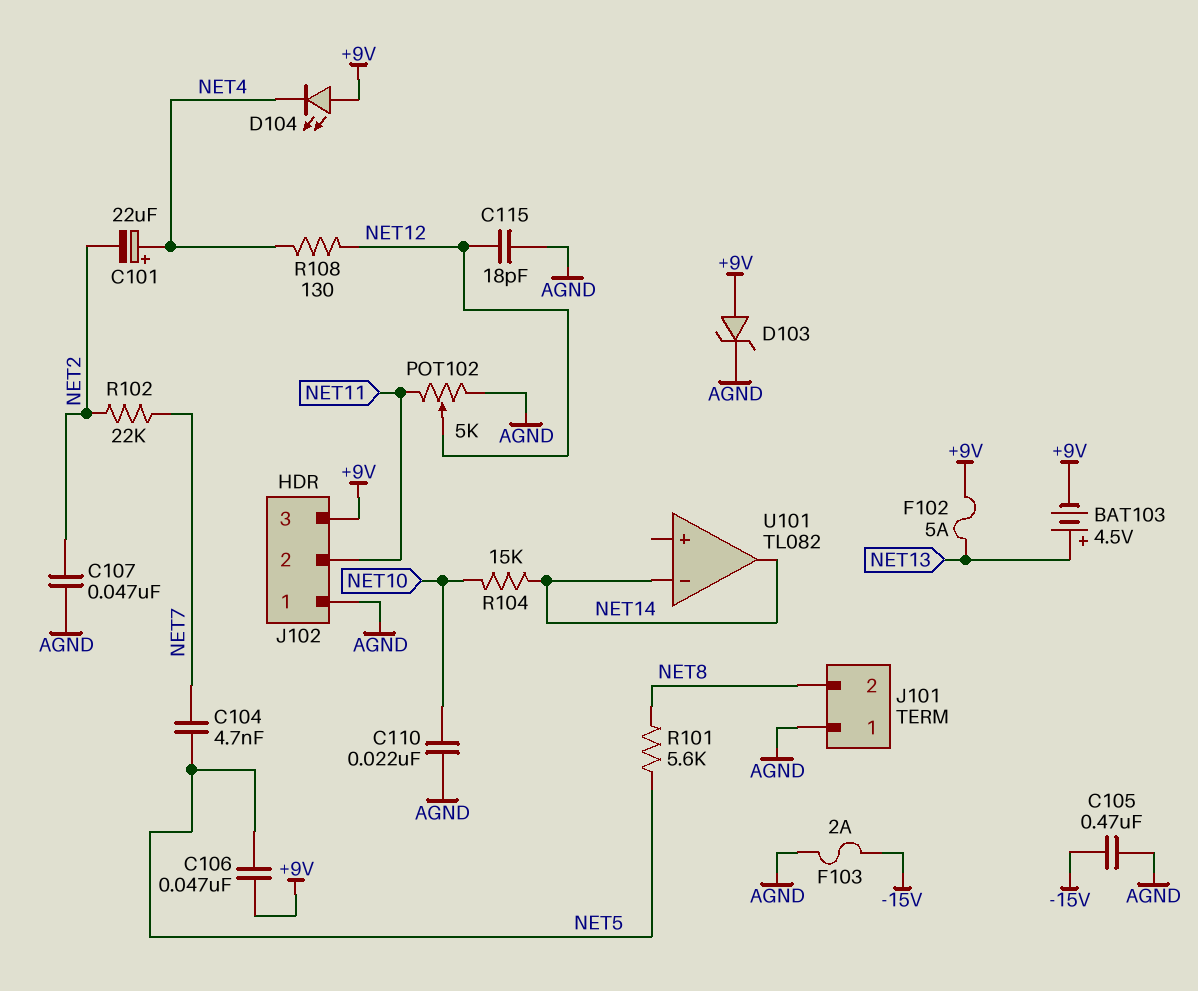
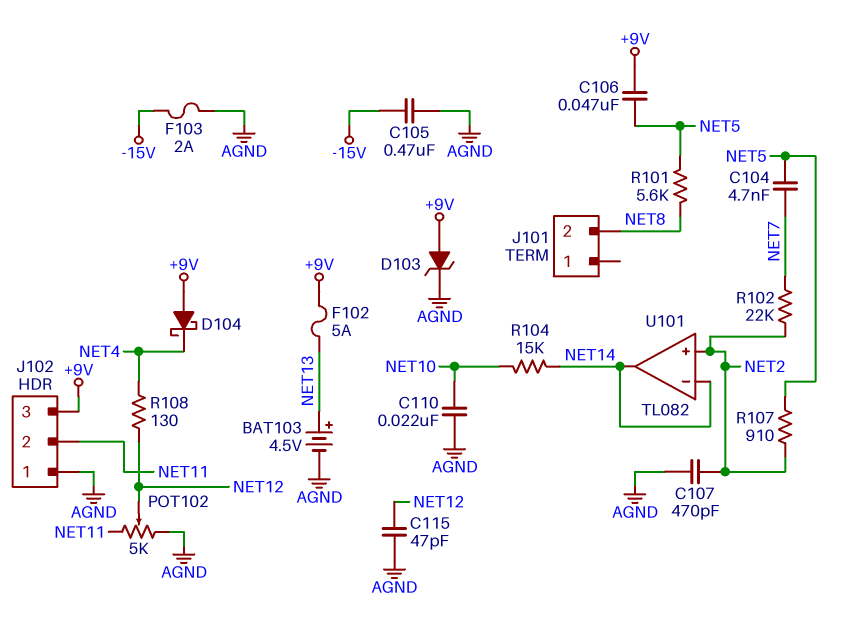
BAT103: 4.5V (plus NET13, minus +9V) -> 4.5V (plus NET13, minus AGND)
C101: 22uF (plus NET4, minus NET2) -> none
C107: 47nF (AGND, NET2) -> 470pF (AGND, NET2)
C115: 18pF (AGND, NET12) -> 47pF (AGND, NET12)
D104: LED (A +9V, K NET4) -> schottky (A +9V, K NET4)
J101 pin 1: AGND -> none
R107: none -> 910 (NET2, NET5)
U101 pin in+: none -> NET2

